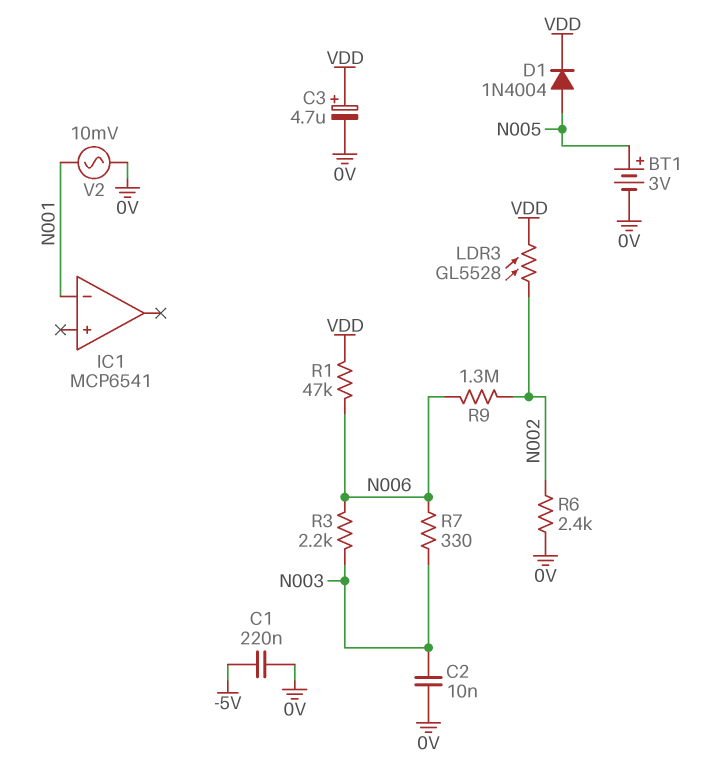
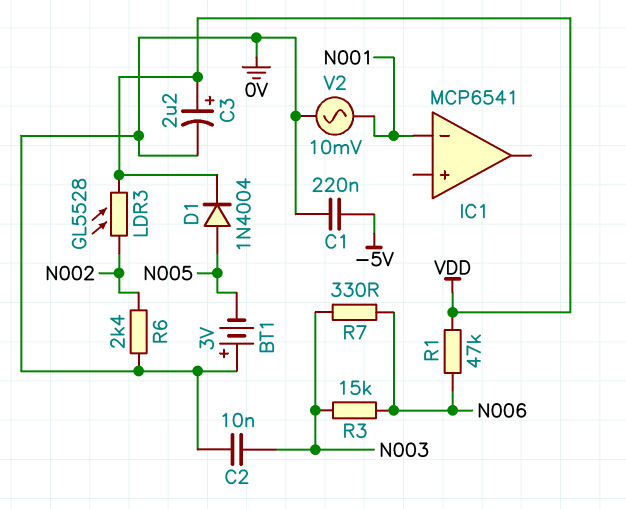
BT1: 3V (plus N005, minus 0V) -> 3V (plus 0V, minus N005)
C3: 4.7uF (plus VDD, minus 0V) -> 2.2uF (plus VDD, minus 0V)
R3: 2.2k (N003, N006) -> 15k (N003, N006)
R9: 1.3M (N002, N006) -> none

